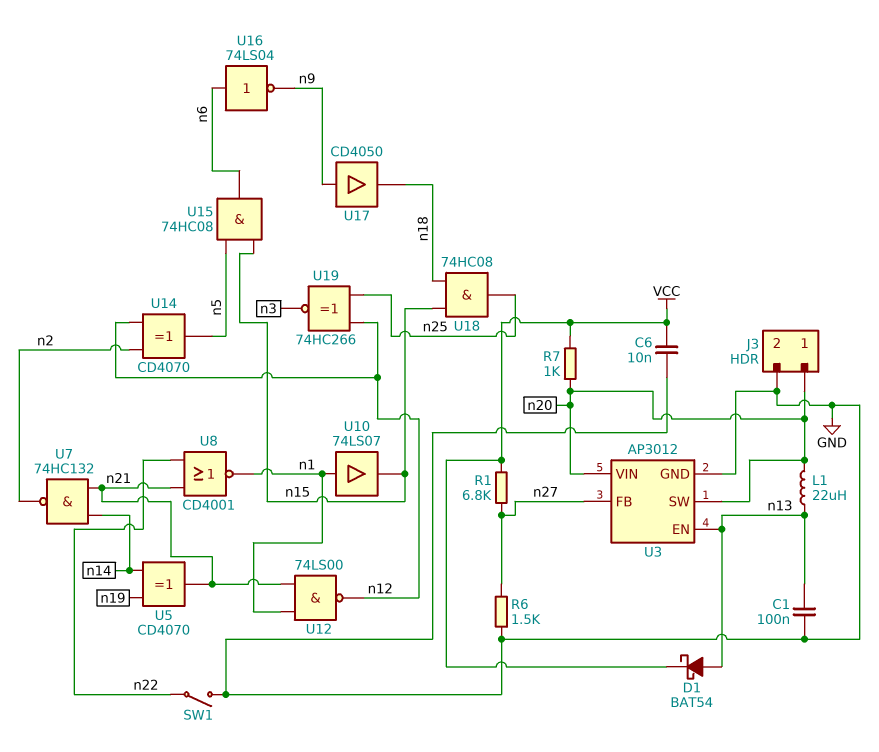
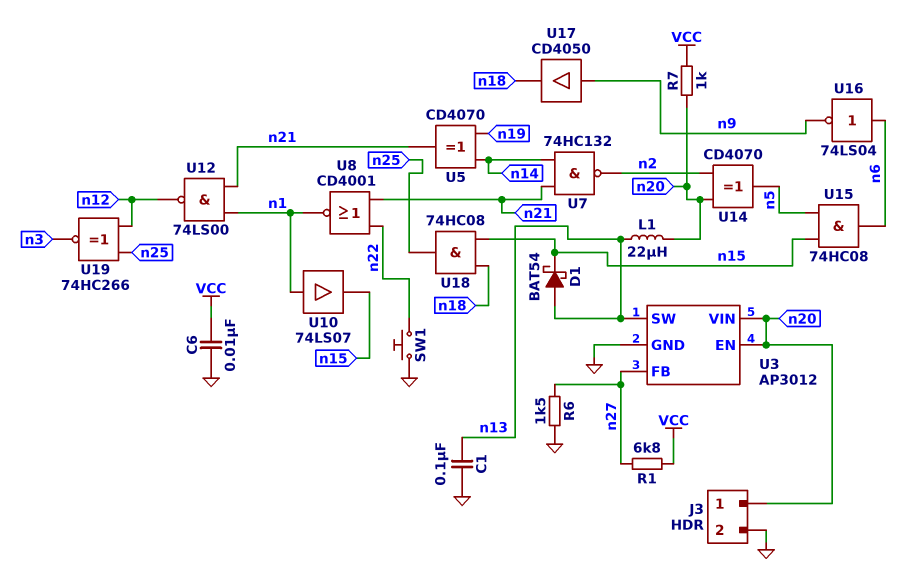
D1: schottky BAT54 (A n13, K VCC) -> schottky BAT54 (A n13, K n15)
SW1: switch (GND, n22) -> button (GND, n22)
U3 pin EN: n13 -> n20
U3 pin SW: n20 -> n13
U14: XOR CD4070 (in n2, in n12, out n5) -> XOR CD4070 (in n2, in n20, out n5)

